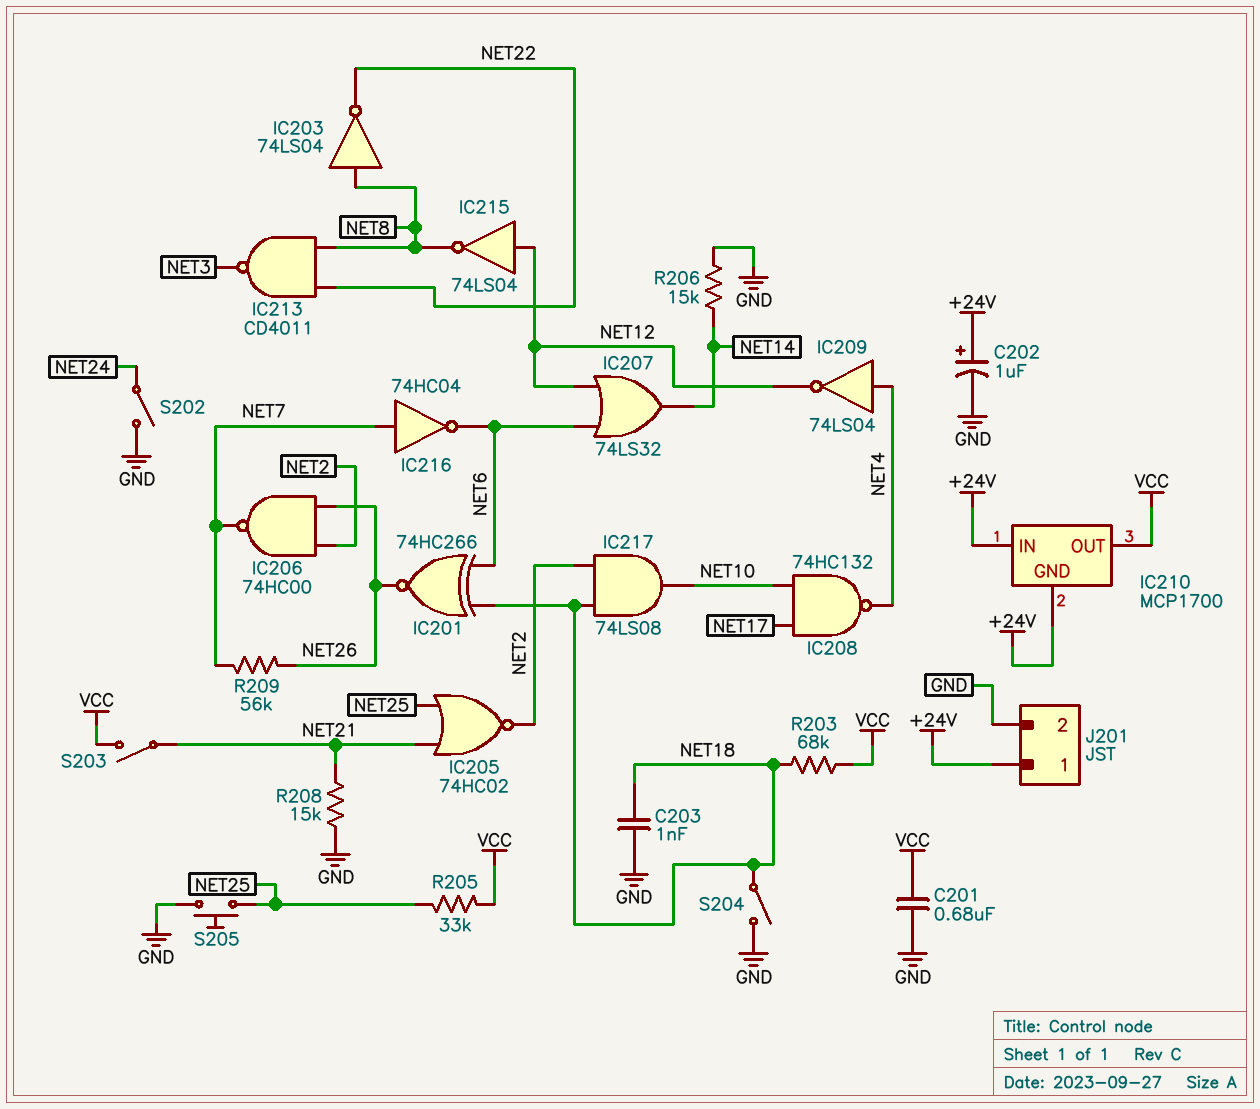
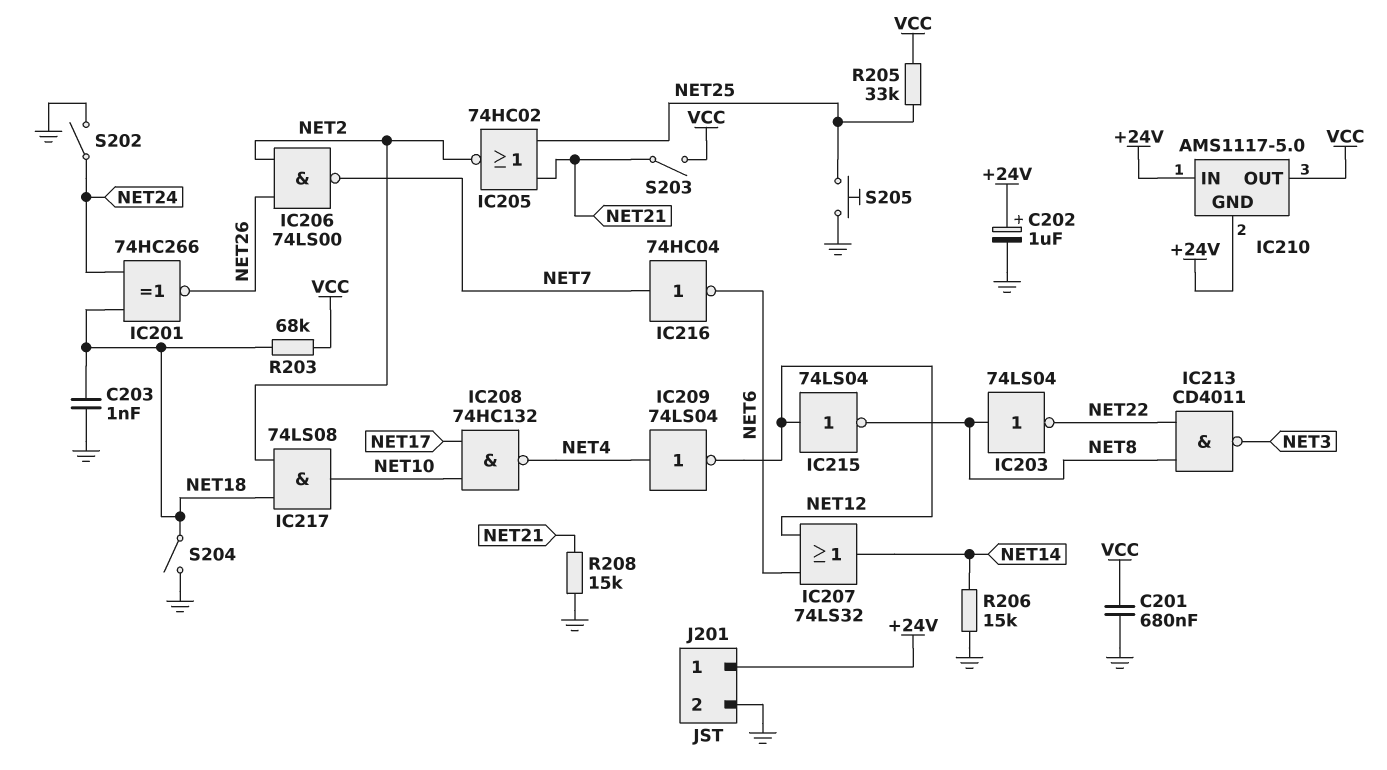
IC201: XNOR 74HC266 (in NET6, in NET18, out NET26) -> XNOR 74HC266 (in NET18, in NET24, out NET26)
IC206: NAND 74HC00 (in NET2, in NET26, out NET7) -> NAND 74LS00 (in NET2, in NET26, out NET7)
IC210: MCP1700 -> AMS1117-5.0
R209: 56k (NET7, NET26) -> none

